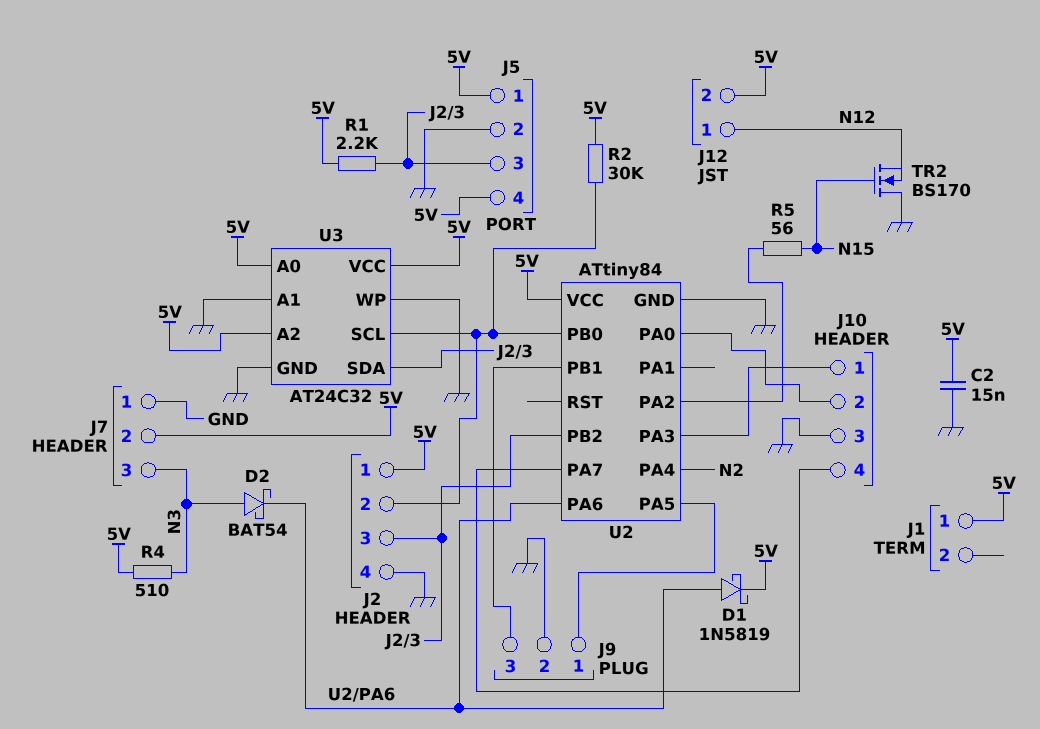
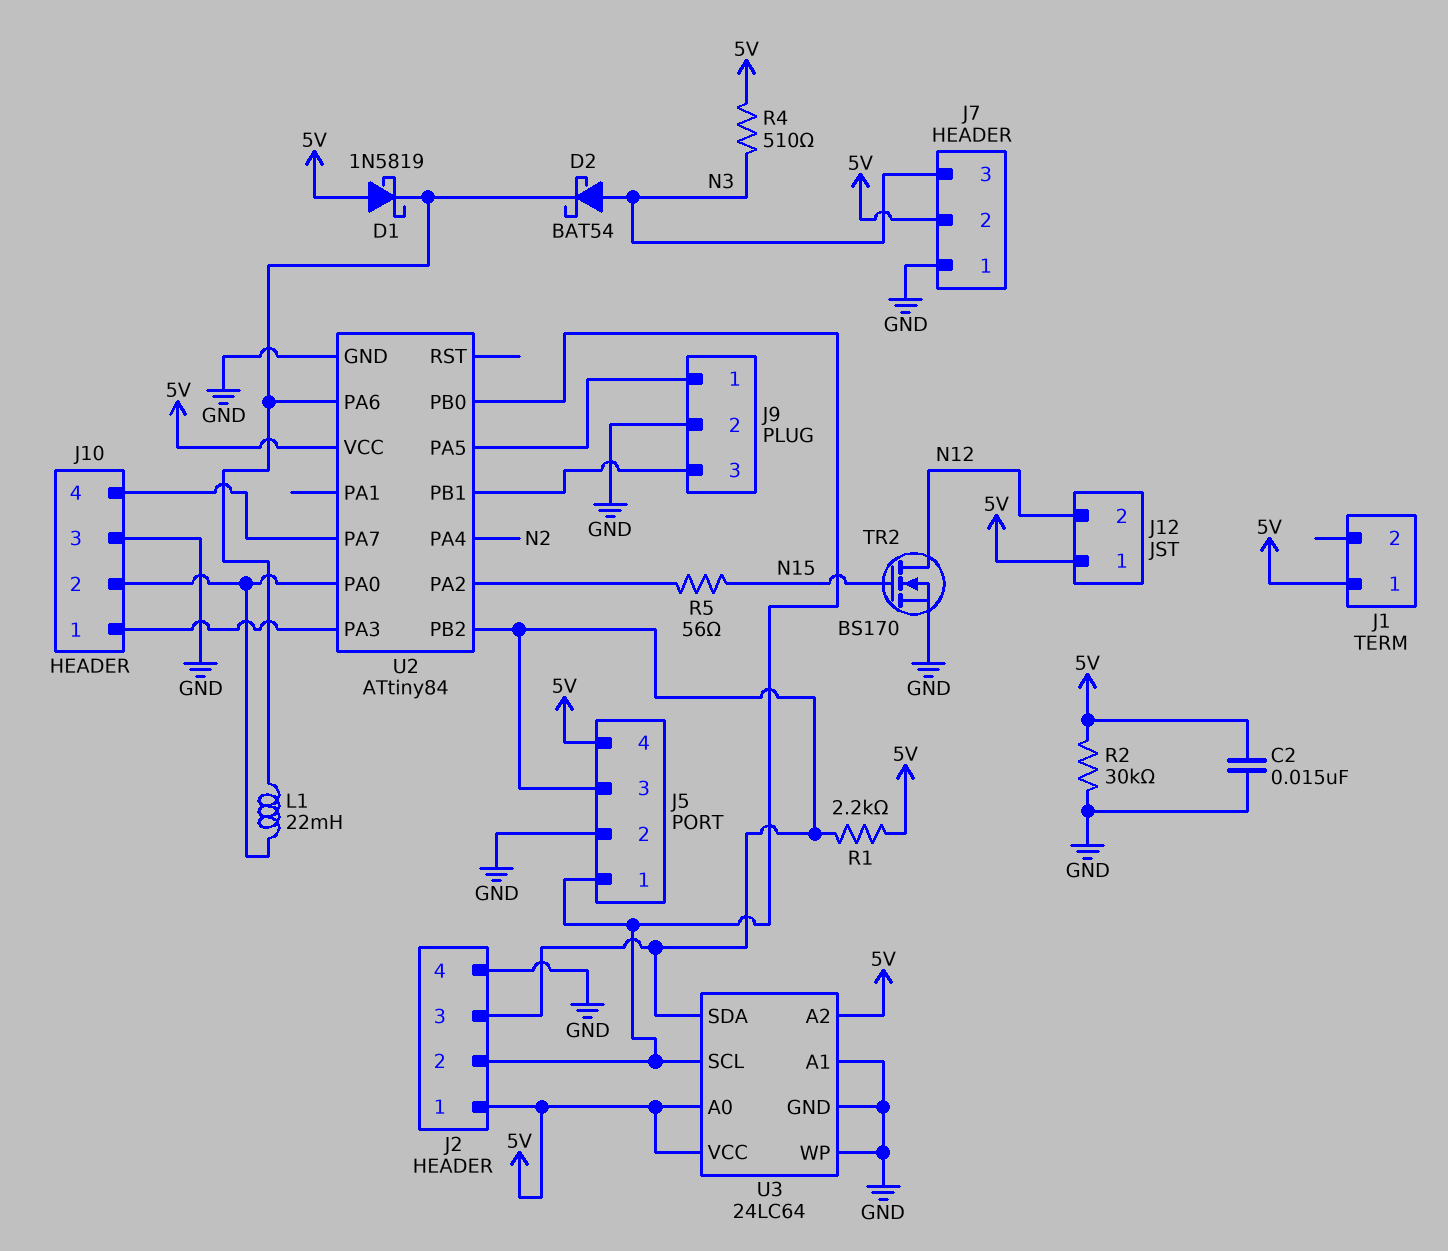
D1: schottky 1N5819 (A U2/PA6, K 5V) -> schottky 1N5819 (A 5V, K U2/PA6)
J5 pin 1: 5V -> J2/2
J12 pin 1: N12 -> 5V
J12 pin 2: 5V -> N12
L1: none -> 22mH (J10/2, U2/PA6)
R2: 30k (5V, J2/2) -> 30k (5V, GND)
TR2: NMOS BS170 (G N15, D GND, S N12) -> NMOS BS170 (G N15, D N12, S GND)
U3: AT24C32 -> 24LC64

